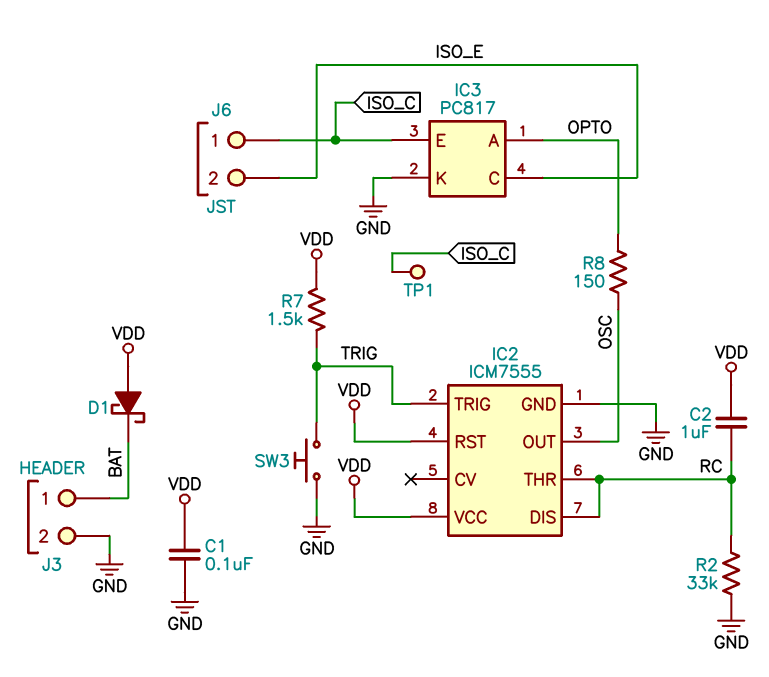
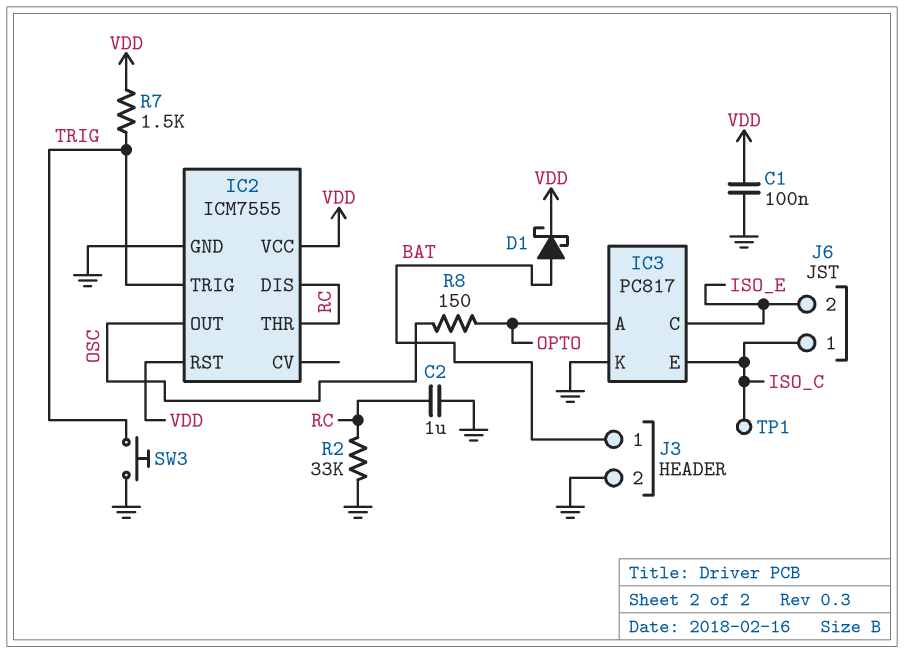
C2: 1uF (RC, VDD) -> 1uF (GND, RC)
D1: schottky (A VDD, K BAT) -> schottky (A BAT, K VDD)

